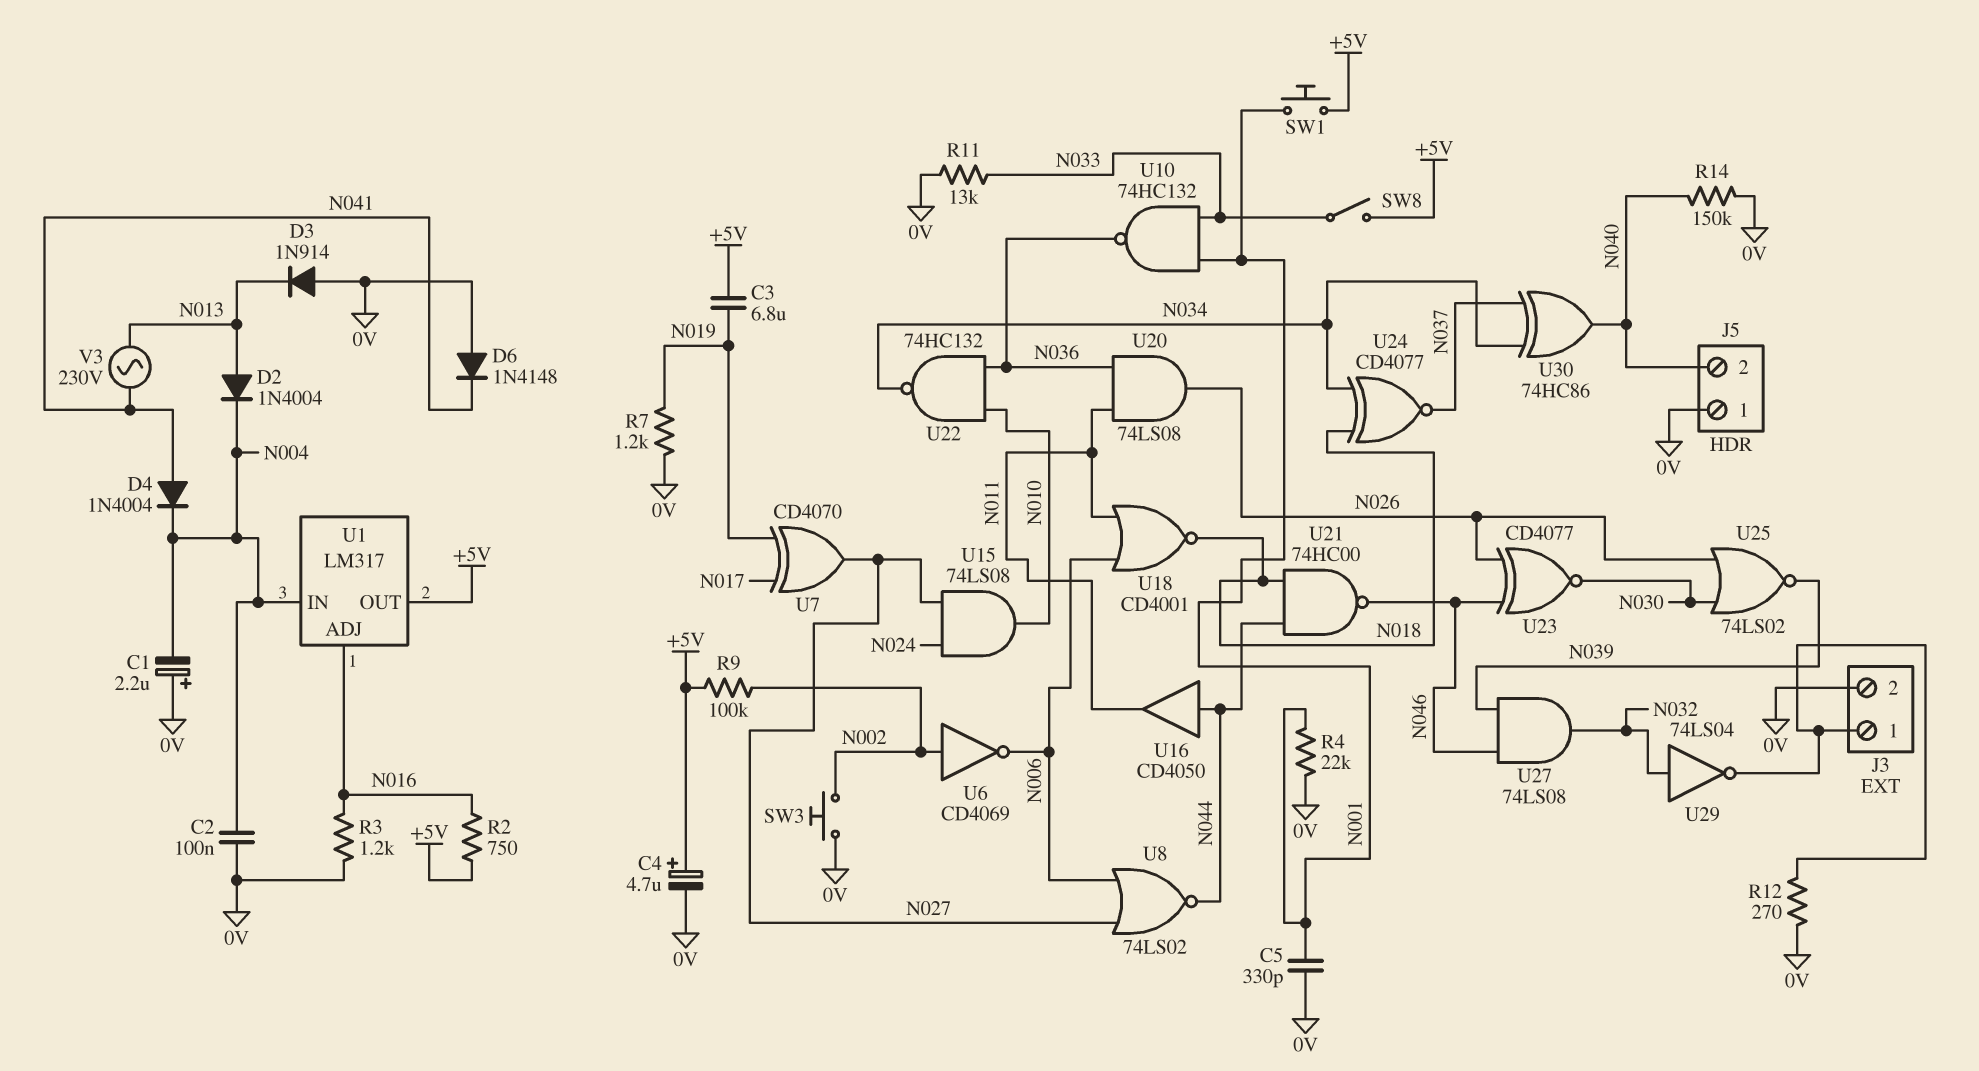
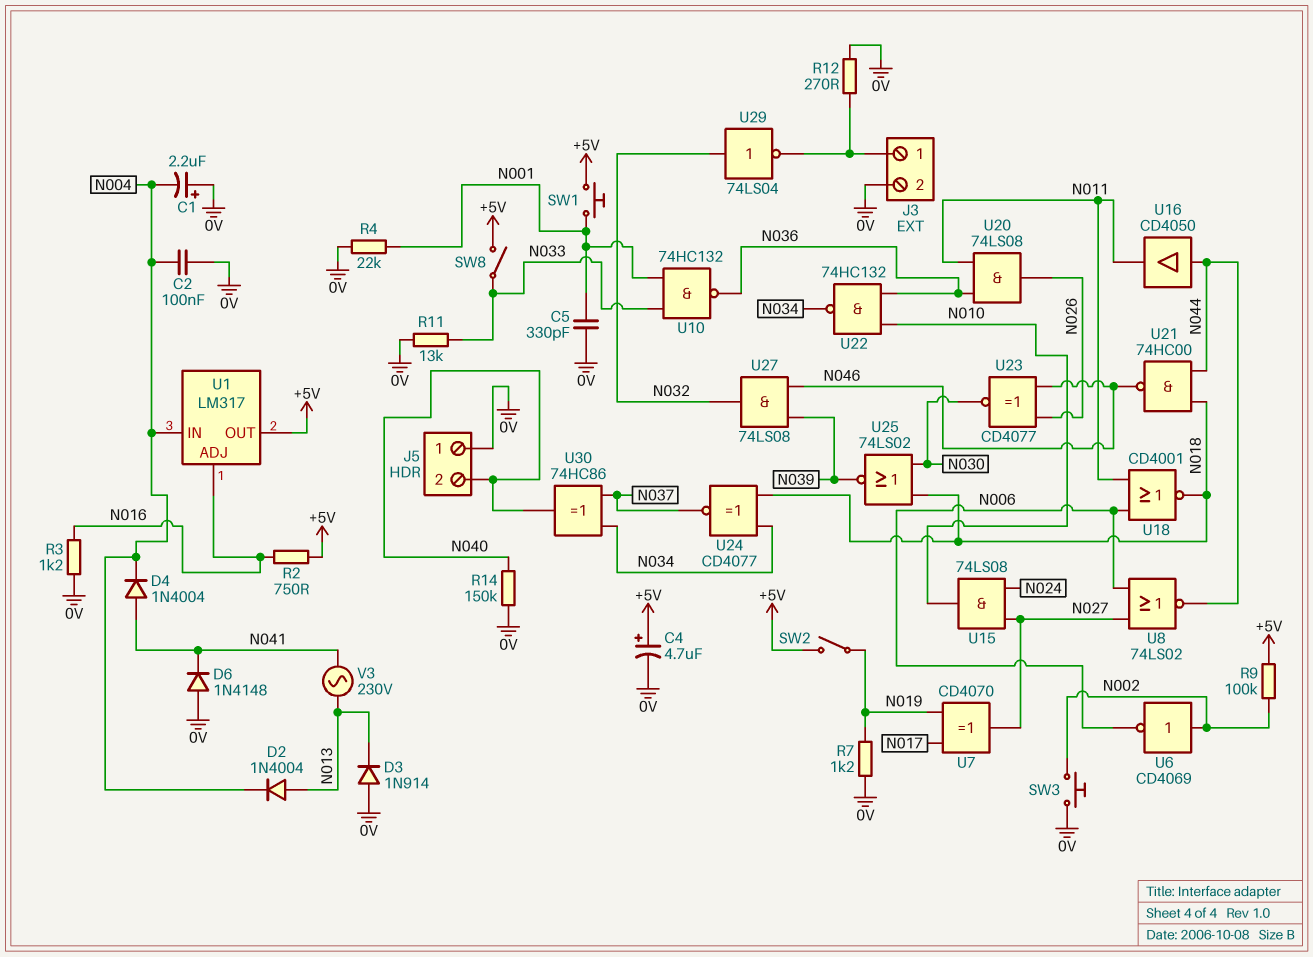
C3: 6.8uF (+5V, N019) -> none
SW2: none -> switch (+5V, N019)
U25: NOR 74LS02 (in N026, in N030, out N039) -> NOR 74LS02 (in N018, in N030, out N039)

